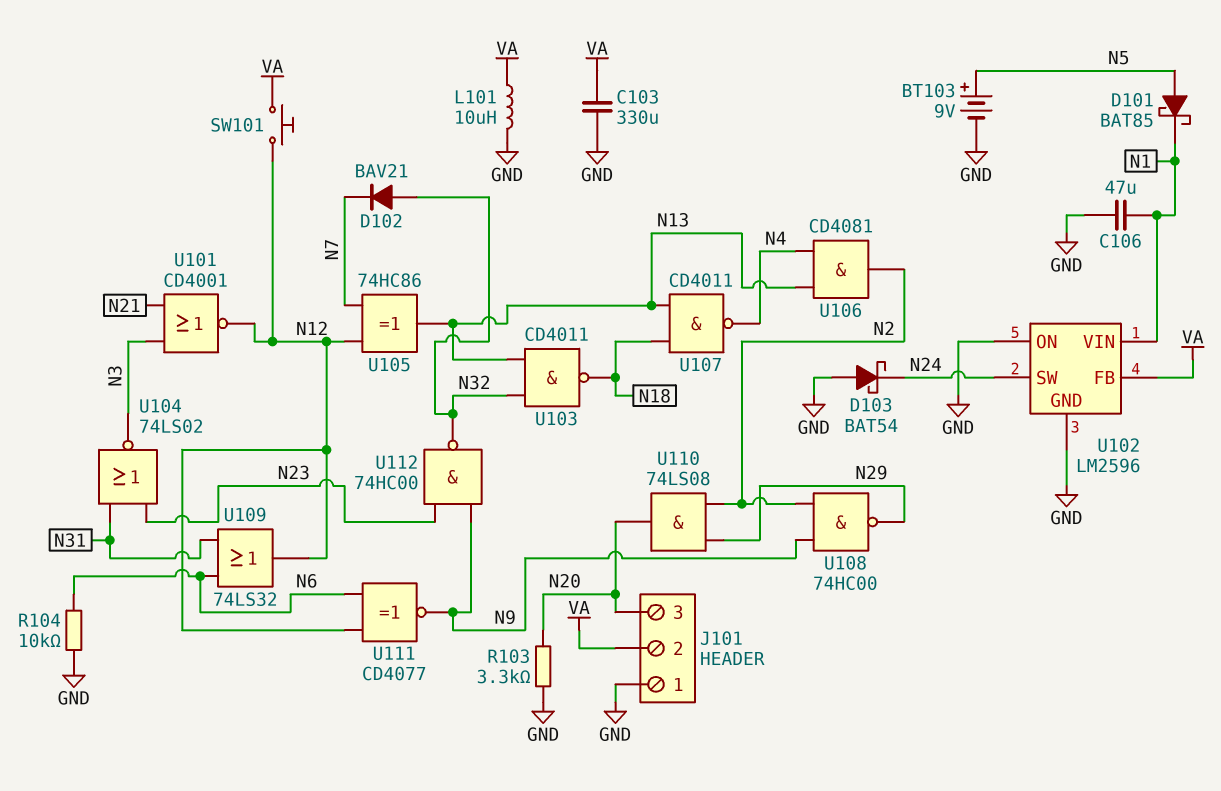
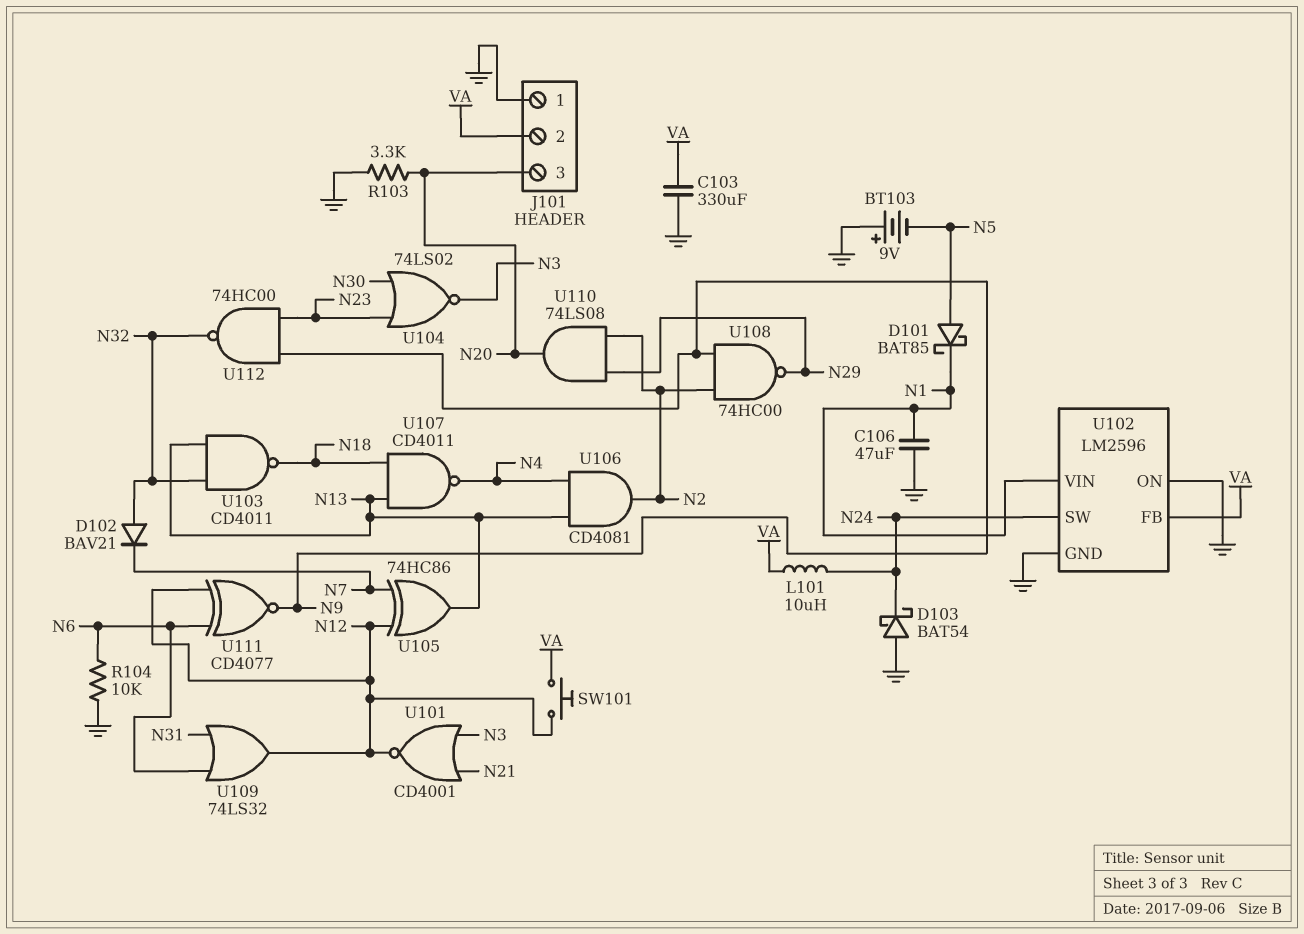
BT103: 9V (plus N5, minus GND) -> 9V (plus GND, minus N5)
L101: 10uH (GND, VA) -> 10uH (N24, VA)
U104: NOR 74LS02 (in N23, in N31, out N3) -> NOR 74LS02 (in N23, in N30, out N3)

